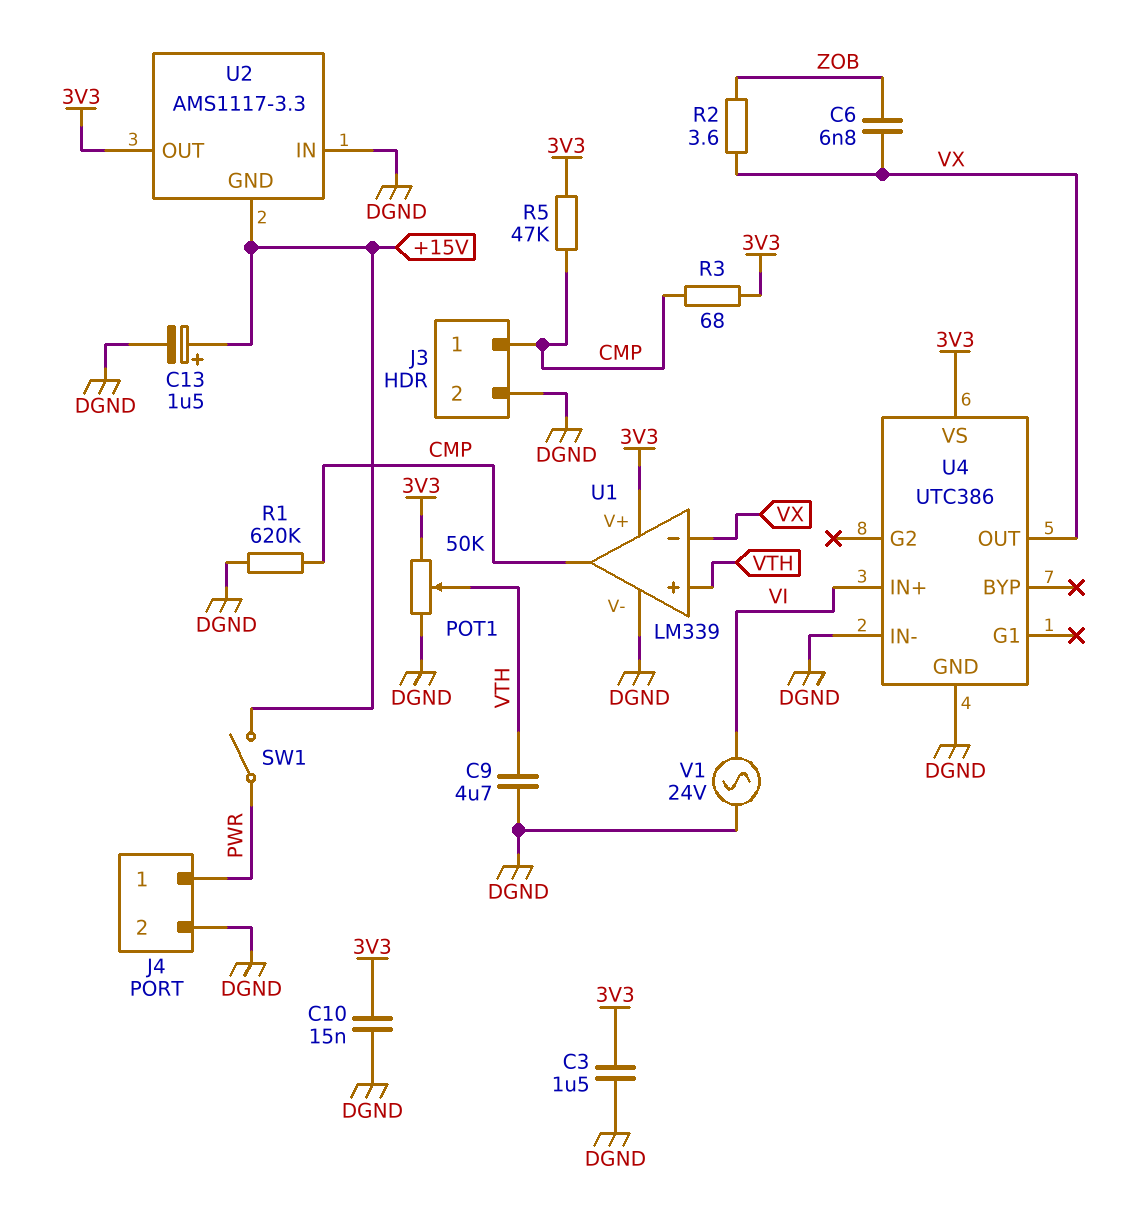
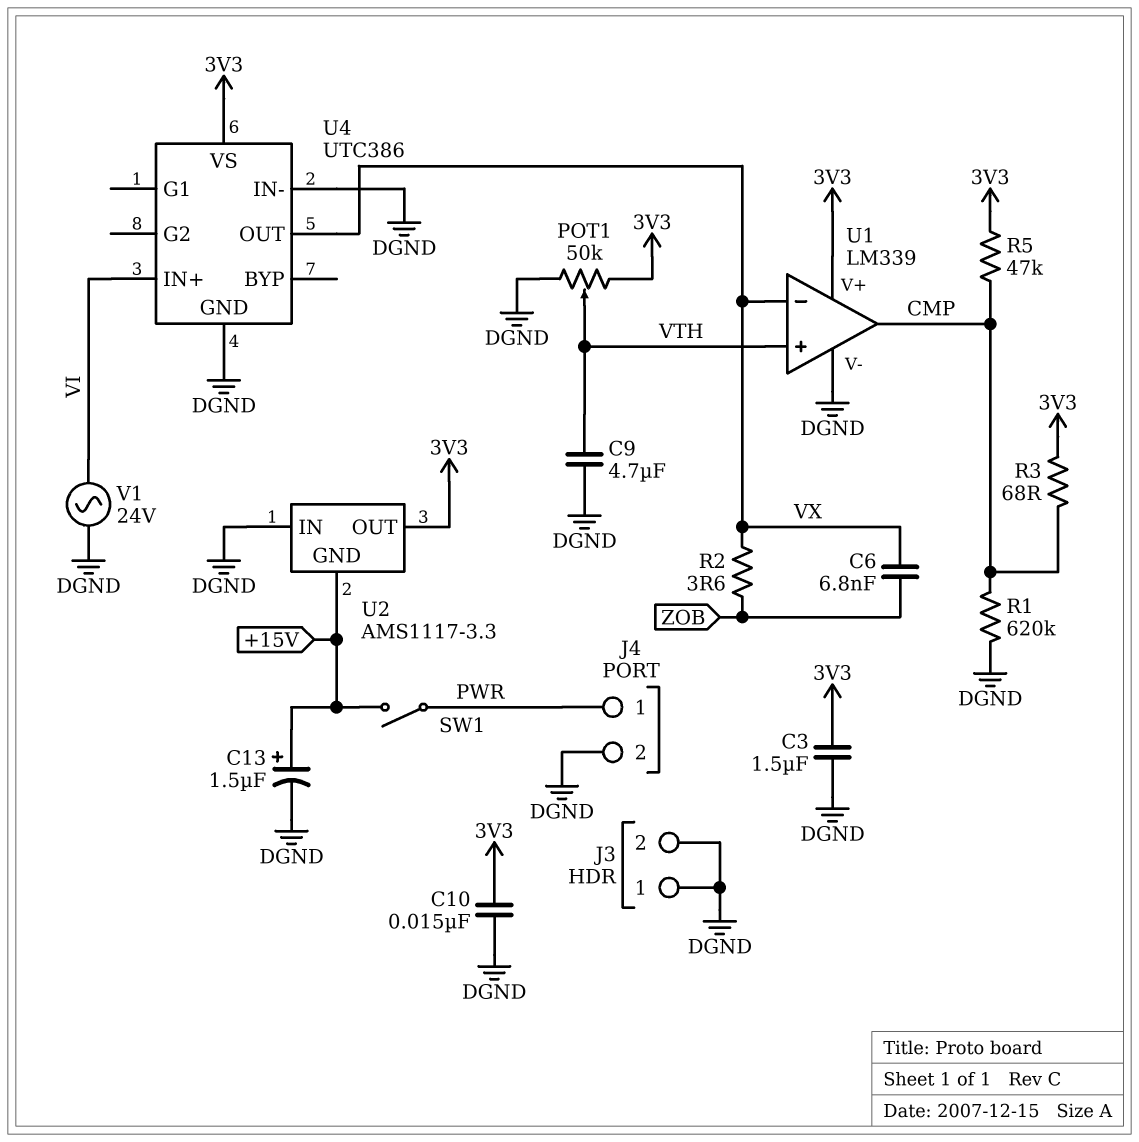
J3 pin 1: CMP -> DGND

